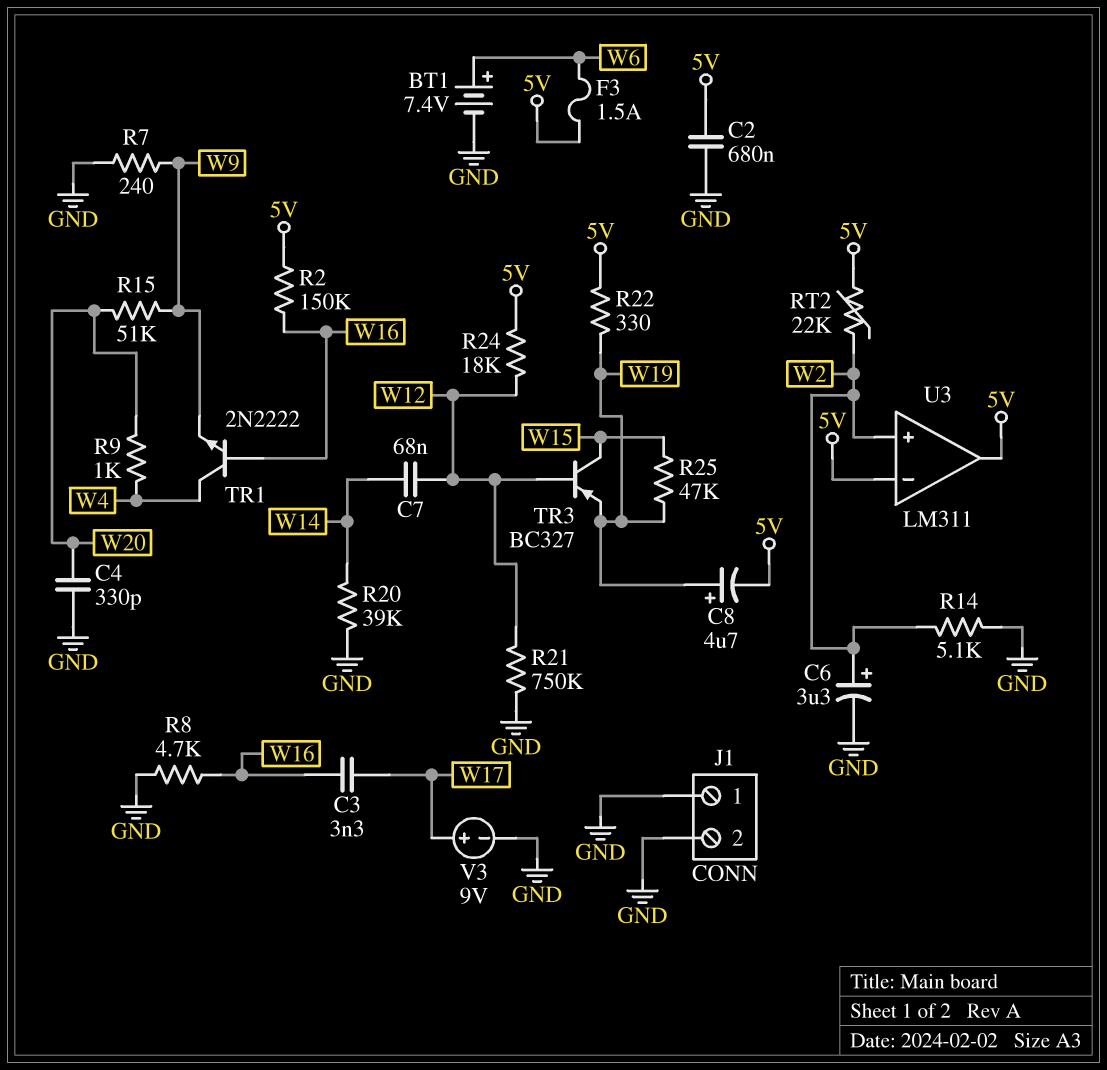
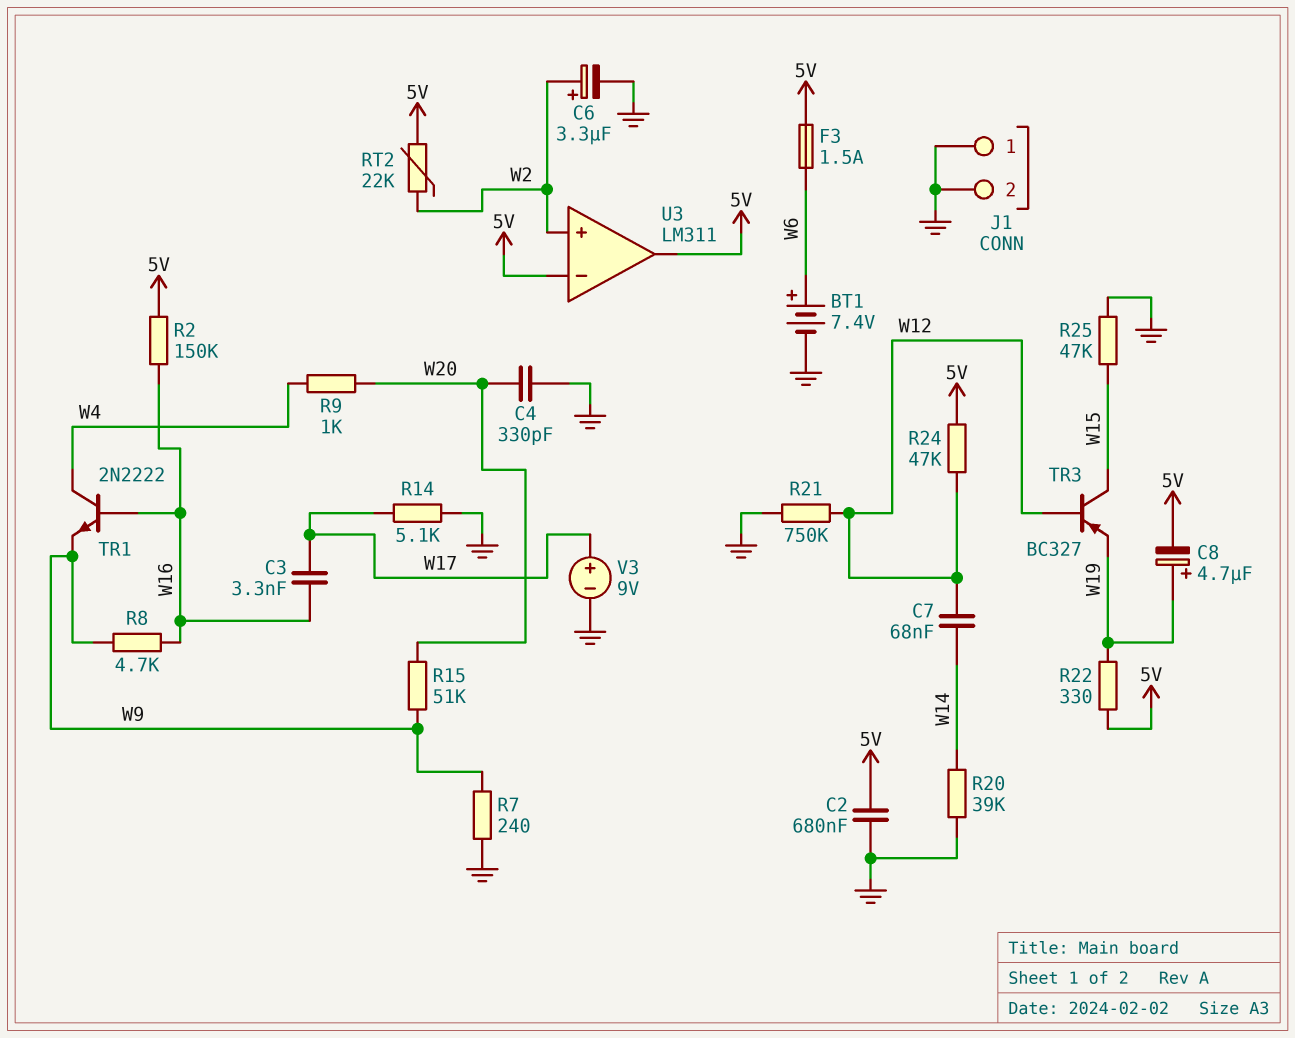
R8: 4.7k (GND, W16) -> 4.7k (W9, W16)
R14: 5.1k (GND, W2) -> 5.1k (GND, W17)
R24: 18k (5V, W12) -> 47k (5V, W12)
R25: 47k (W15, W19) -> 47k (GND, W15)

